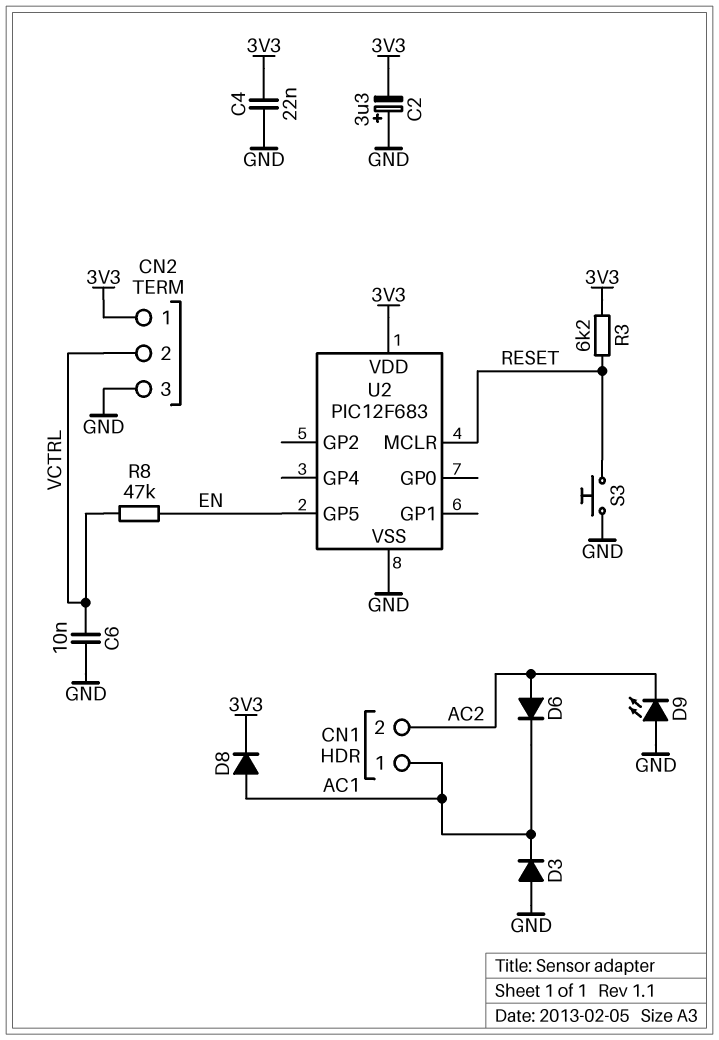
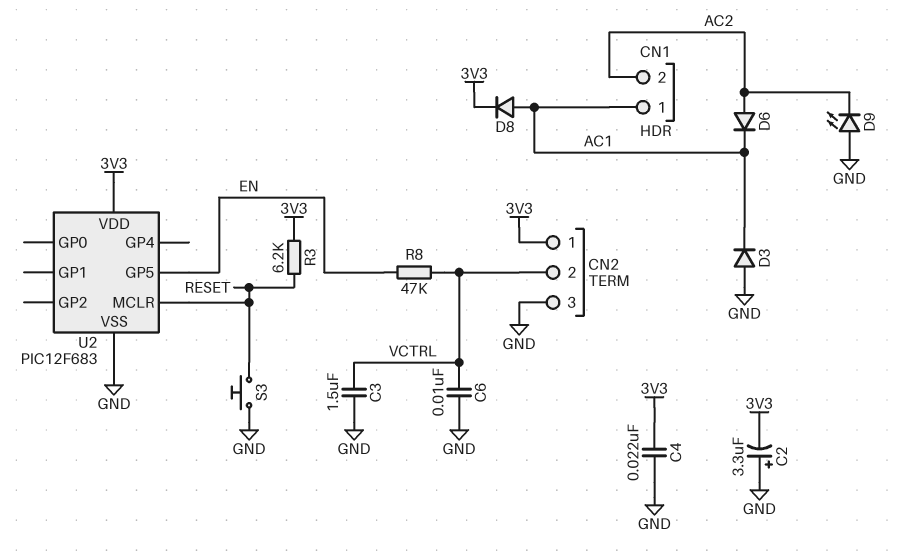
C3: none -> 1.5uF (GND, VCTRL)

